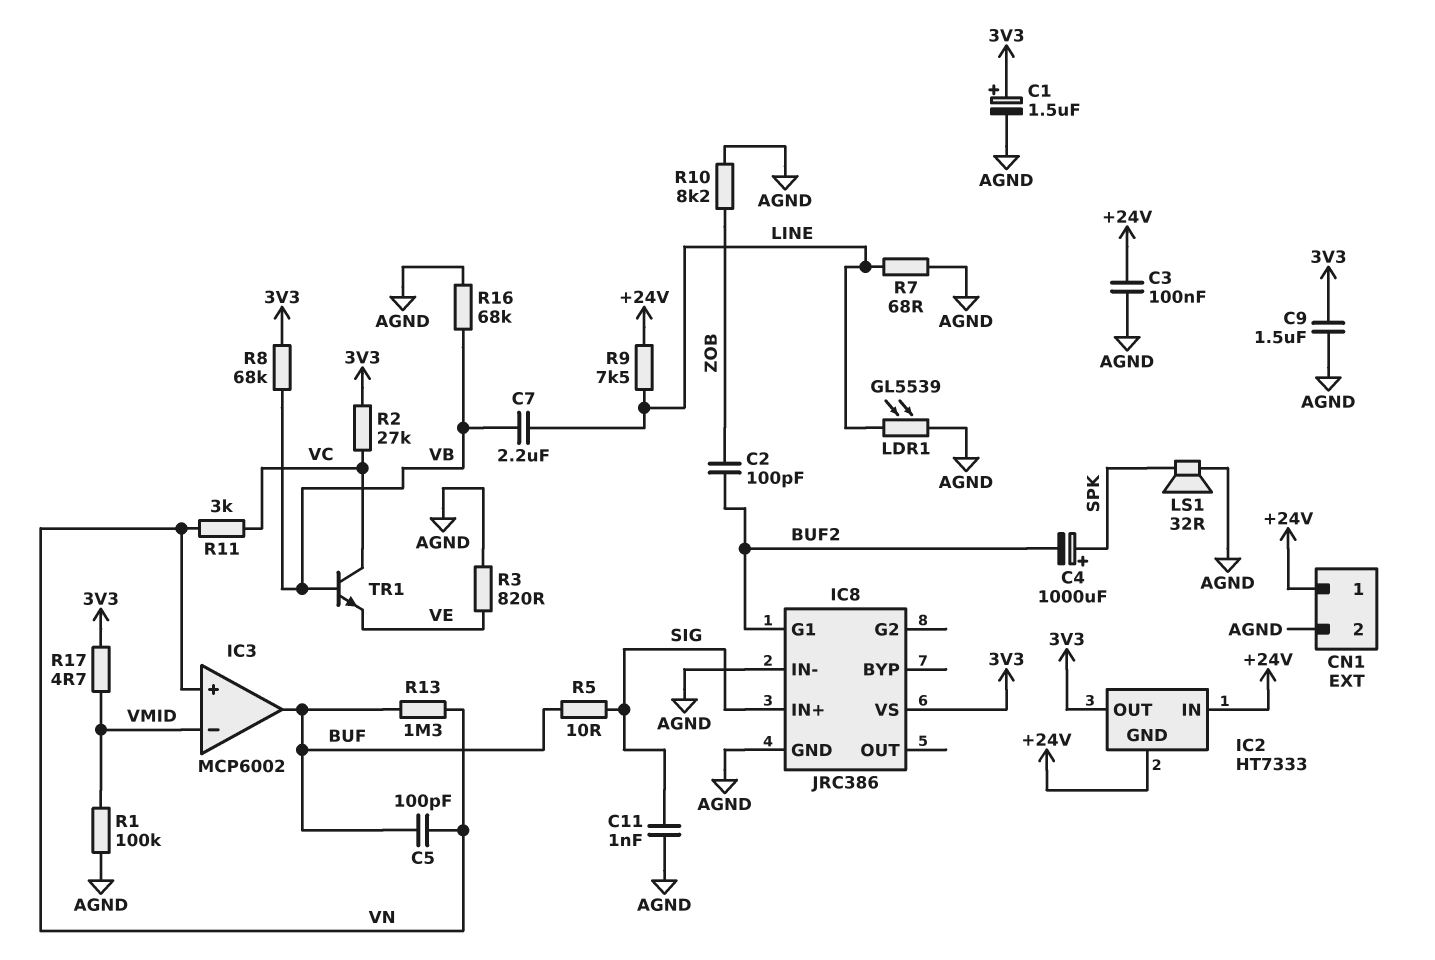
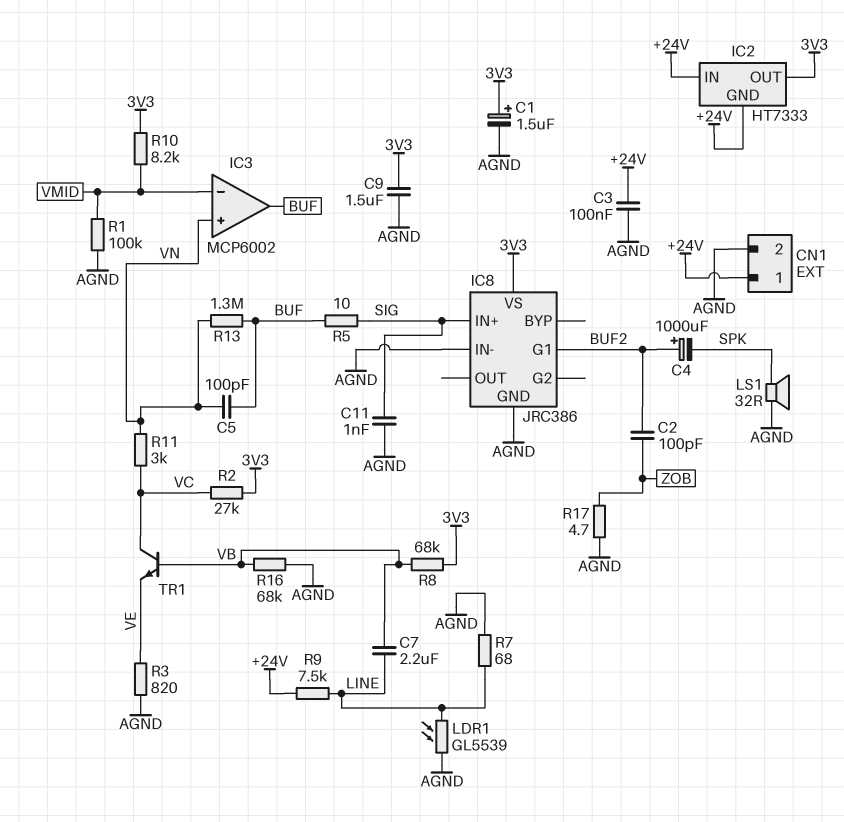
C4: 1000uF (plus SPK, minus BUF2) -> 1000uF (plus BUF2, minus SPK)
R10: 8.2k (AGND, ZOB) -> 8.2k (3V3, VMID)
R17: 4.7 (3V3, VMID) -> 4.7 (AGND, ZOB)

